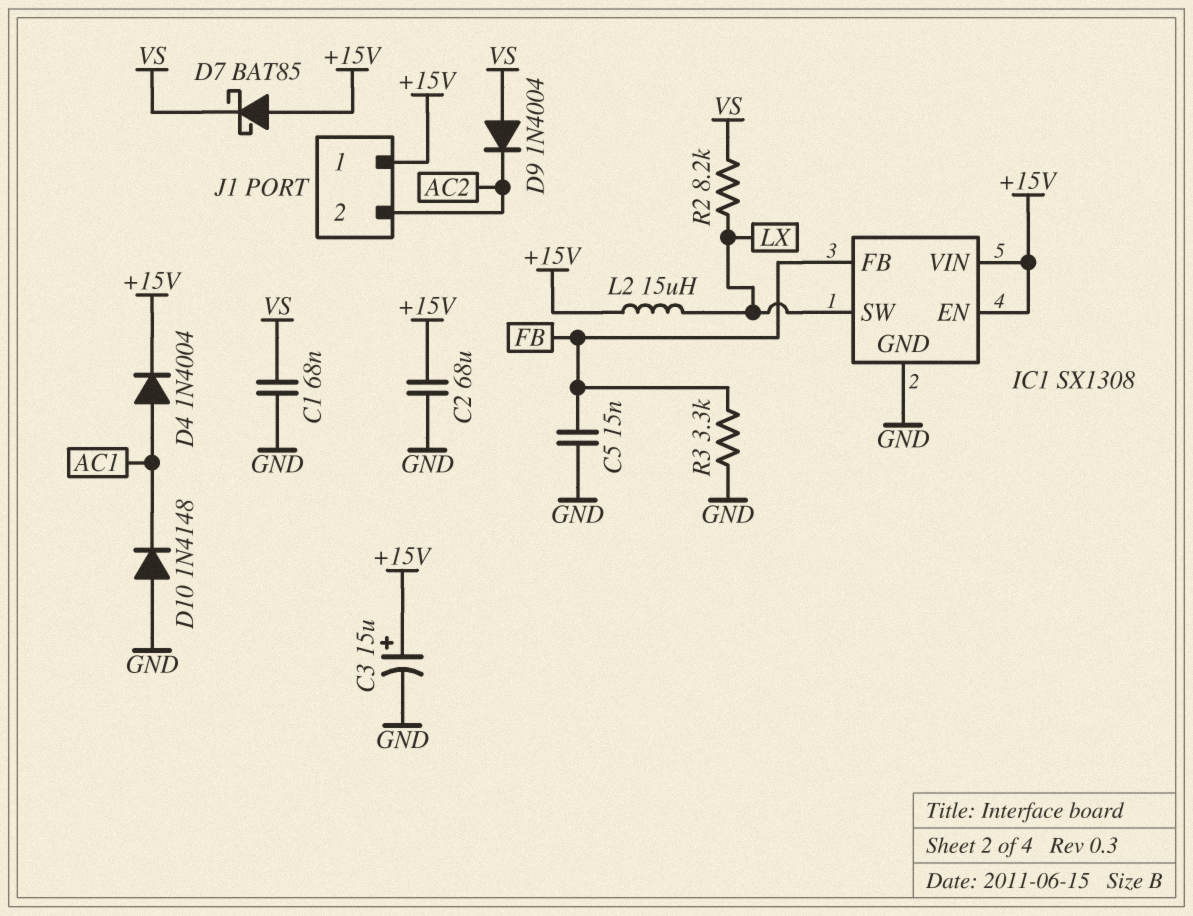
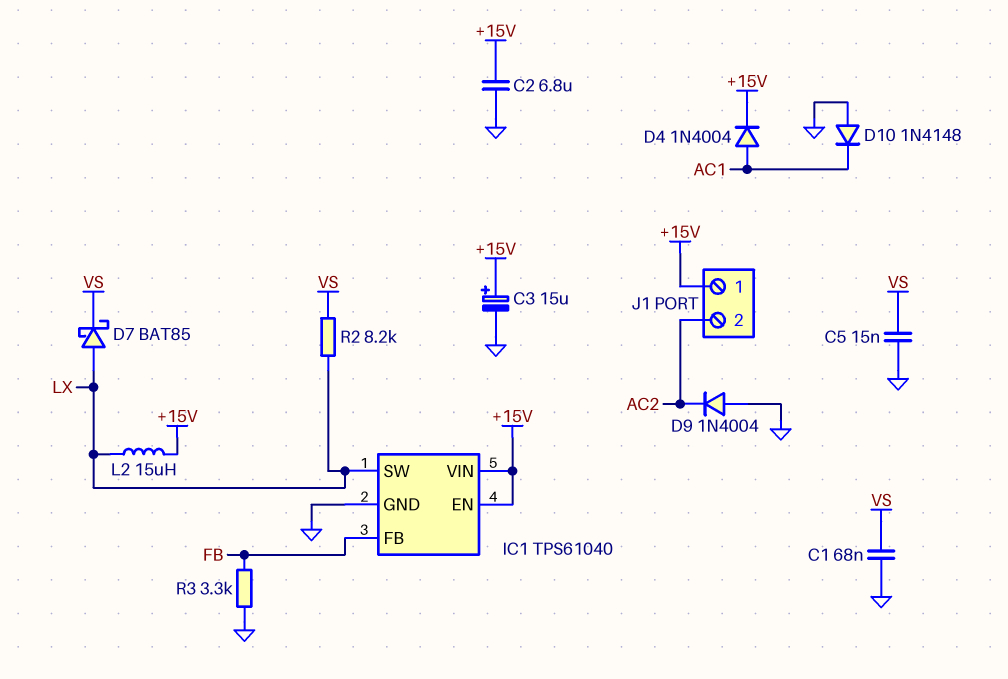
C2: 68uF (+15V, GND) -> 6.8uF (+15V, GND)
C5: 15nF (FB, GND) -> 15nF (GND, VS)
D7: schottky BAT85 (A +15V, K VS) -> schottky BAT85 (A LX, K VS)
D9: diode 1N4004 (A VS, K AC2) -> diode 1N4004 (A GND, K AC2)
IC1: SX1308 -> TPS61040

